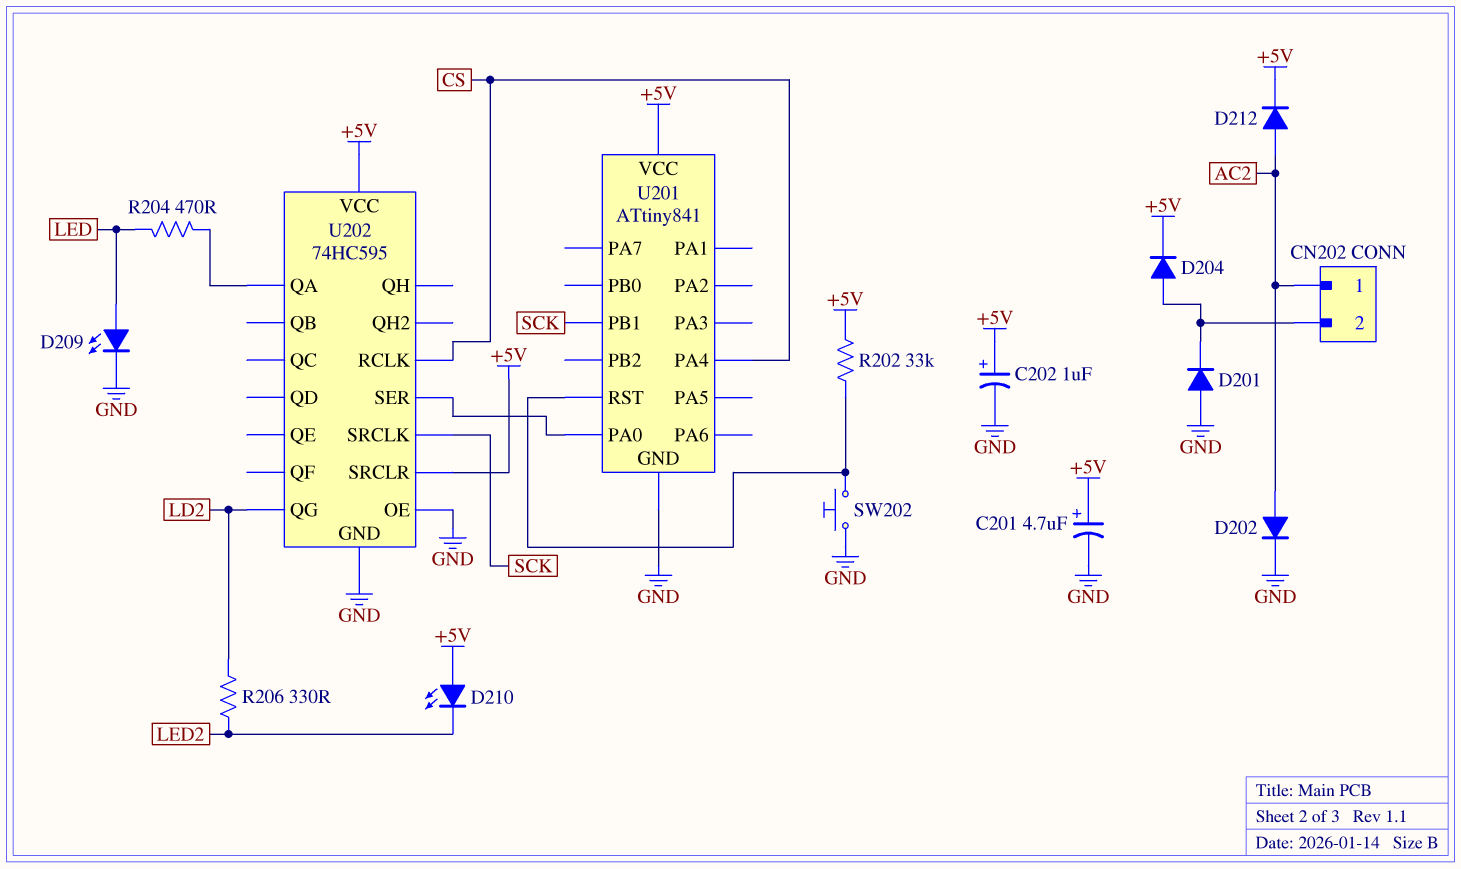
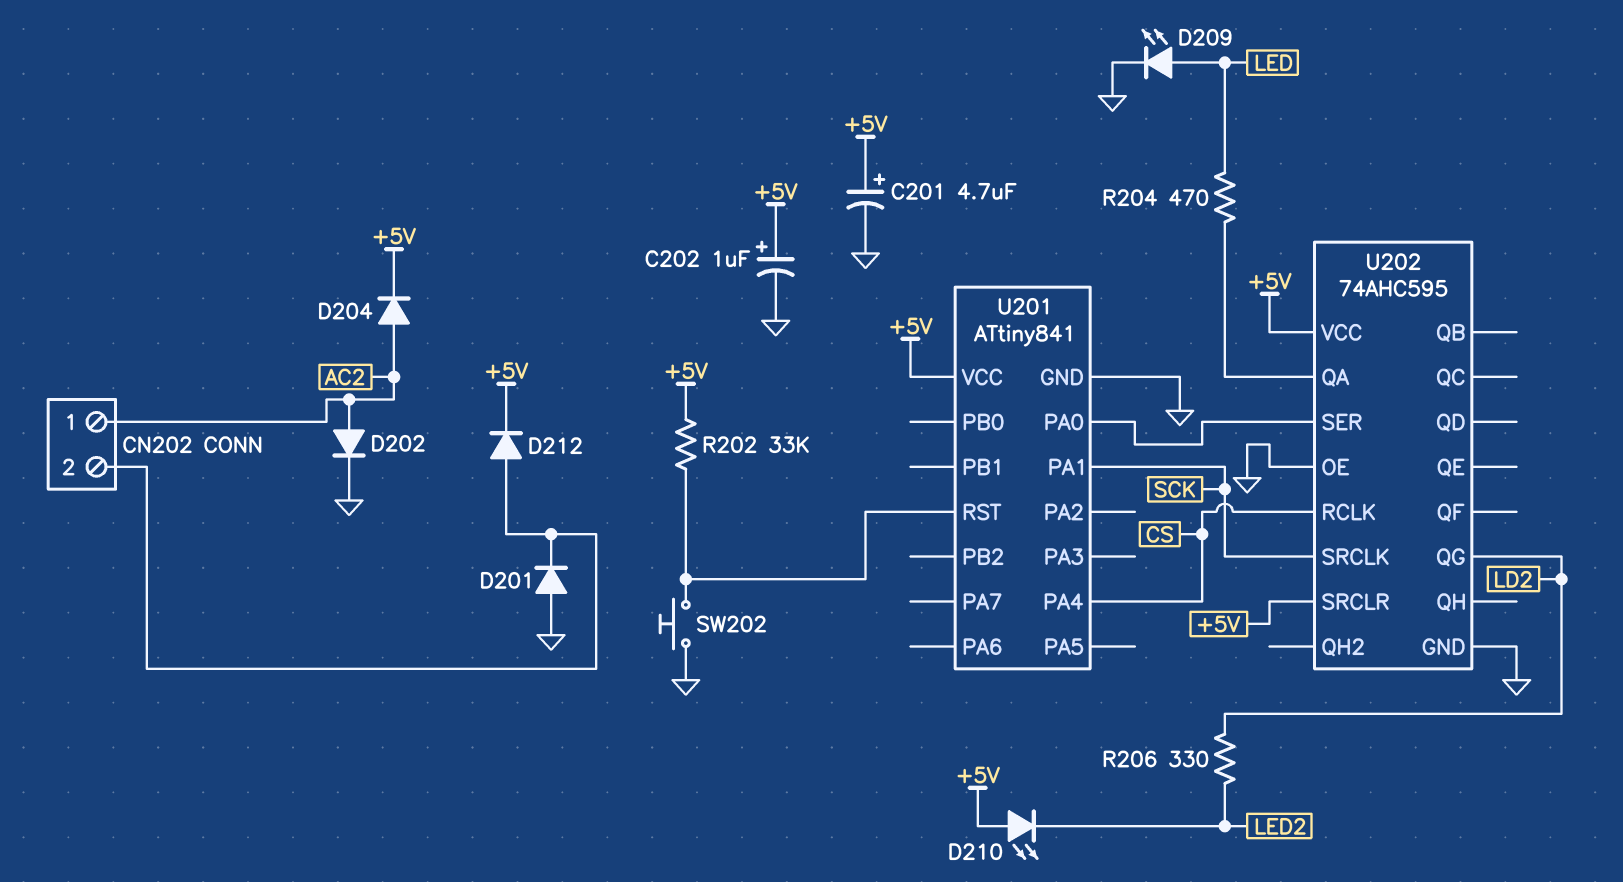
D204: diode (A CN202/2, K +5V) -> diode (A AC2, K +5V)
D212: diode (A AC2, K +5V) -> diode (A CN202/2, K +5V)
U201 pin PA1: none -> SCK
U201 pin PB1: SCK -> none
U202: 74HC595 -> 74AHC595

